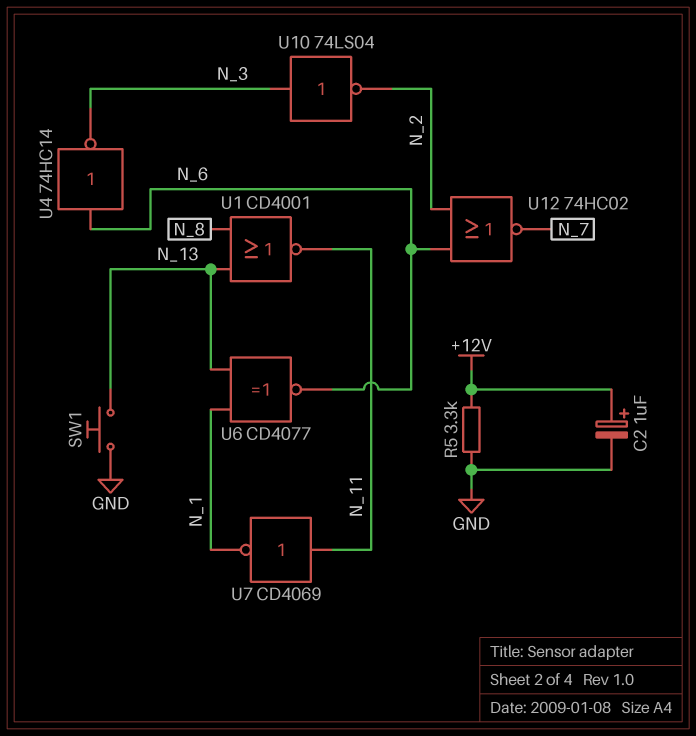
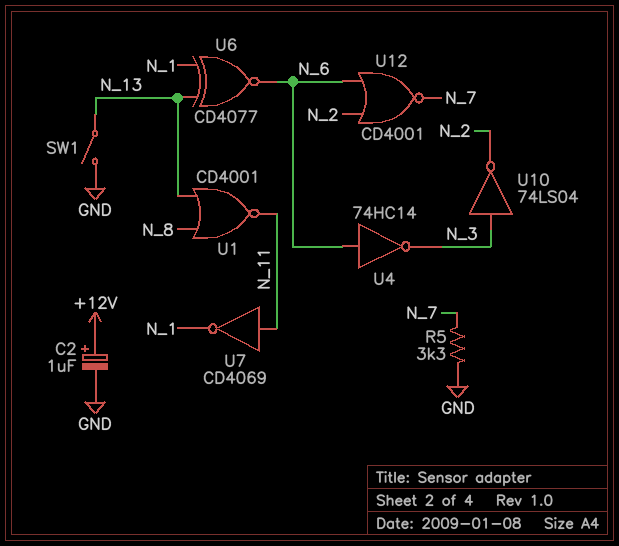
R5: 3.3k (+12V, GND) -> 3.3k (GND, N_7)
SW1: button (GND, N_13) -> switch (GND, N_13)
U12: NOR 74HC02 (in N_2, in N_6, out N_7) -> NOR CD4001 (in N_2, in N_6, out N_7)

